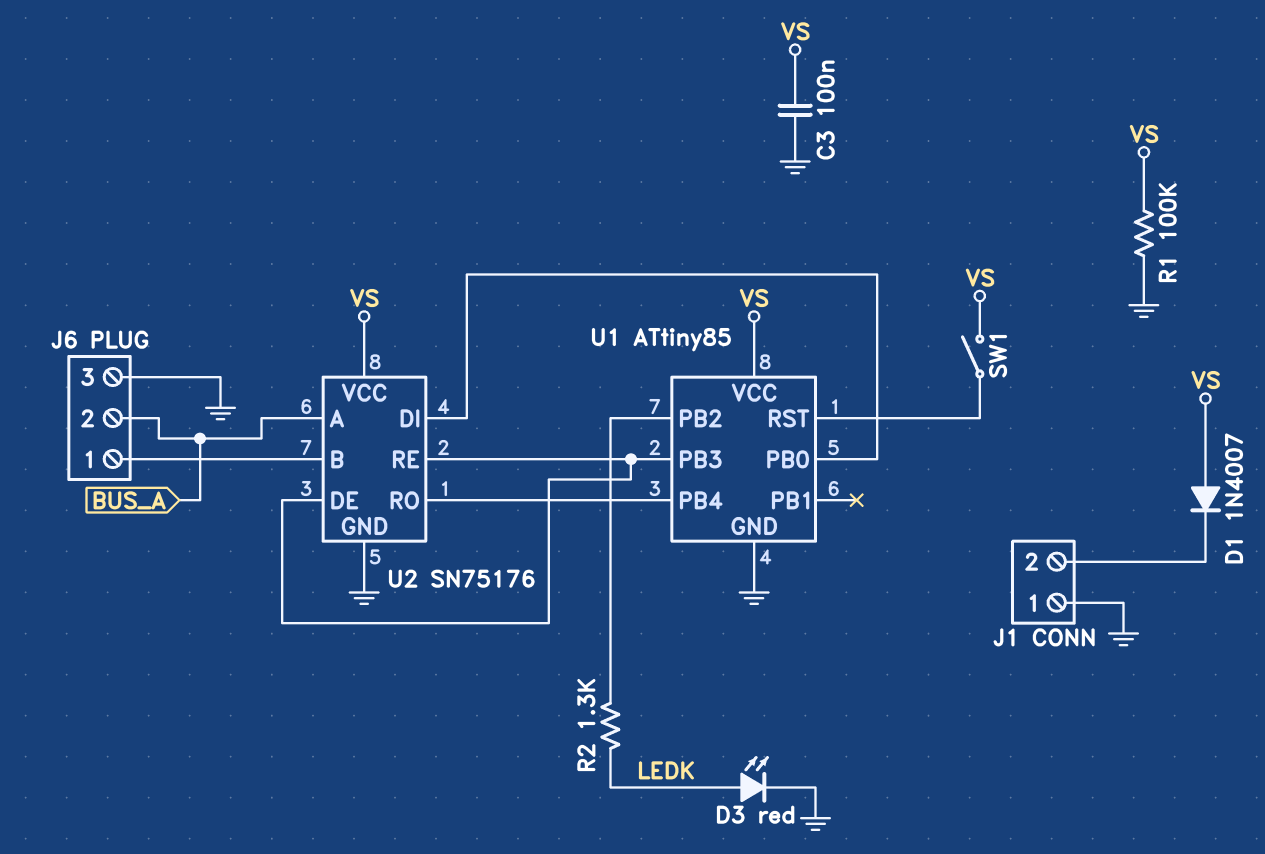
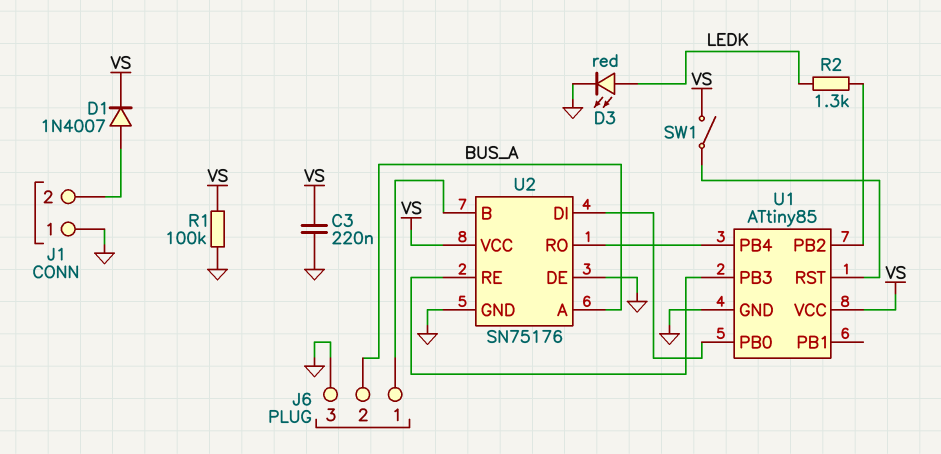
C3: 100nF (GND, VS) -> 220nF (GND, VS)
D1: diode 1N4007 (A VS, K J1/2) -> diode 1N4007 (A J1/2, K VS)
U2 pin DE: U1/PB3 -> GND

